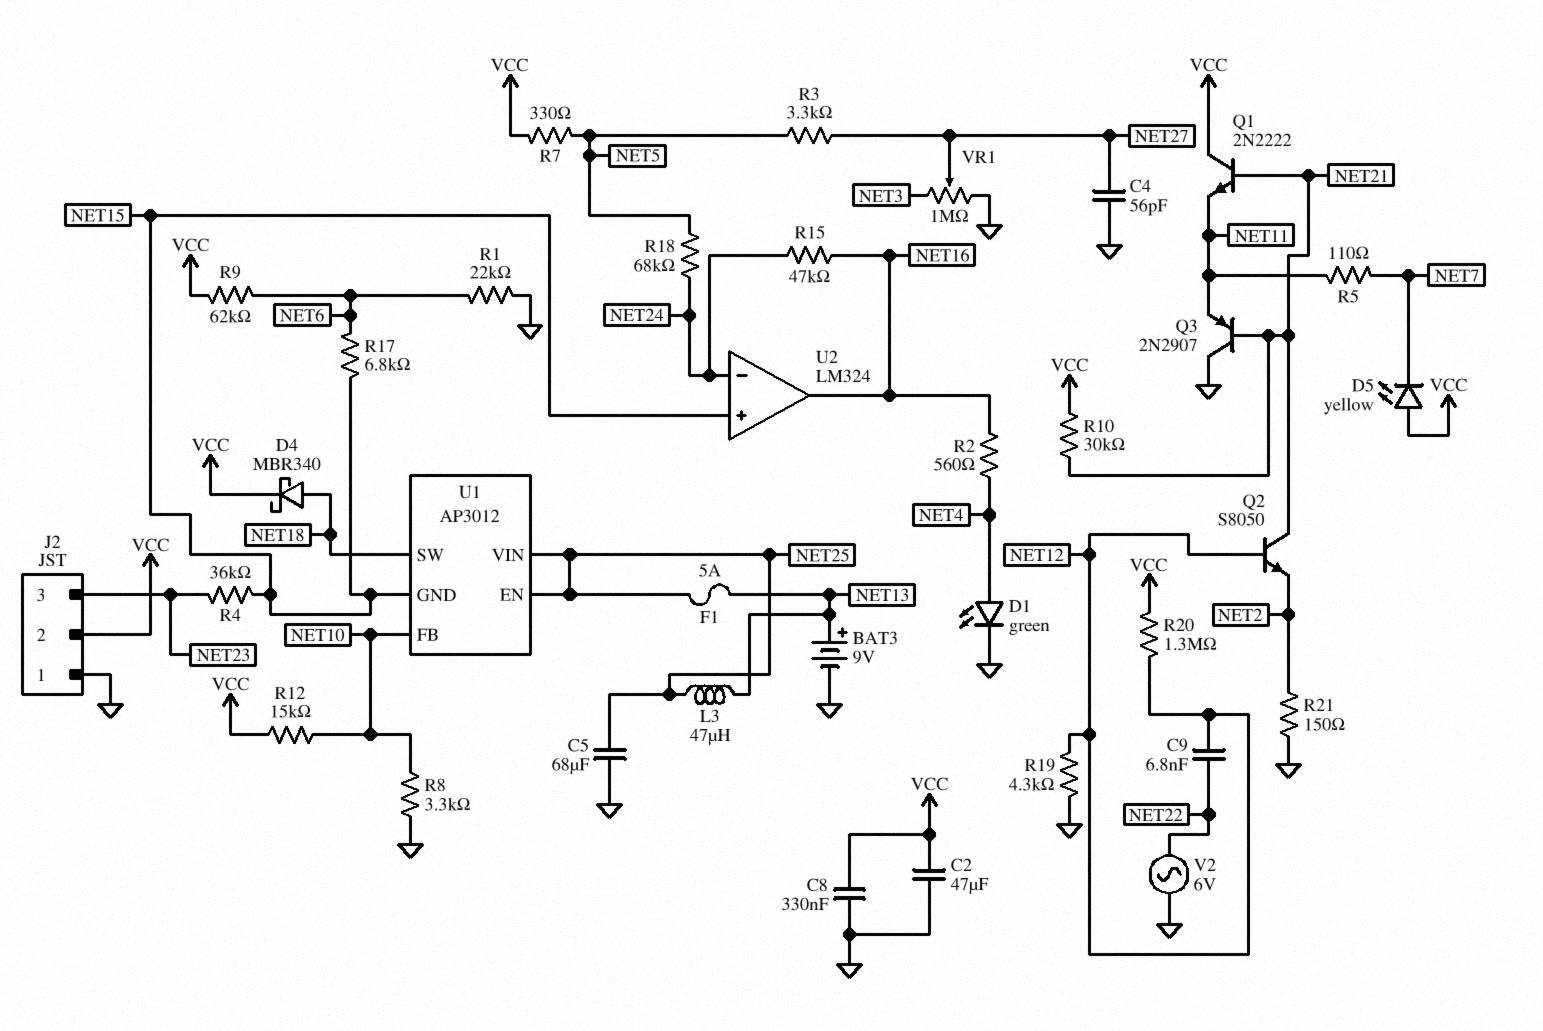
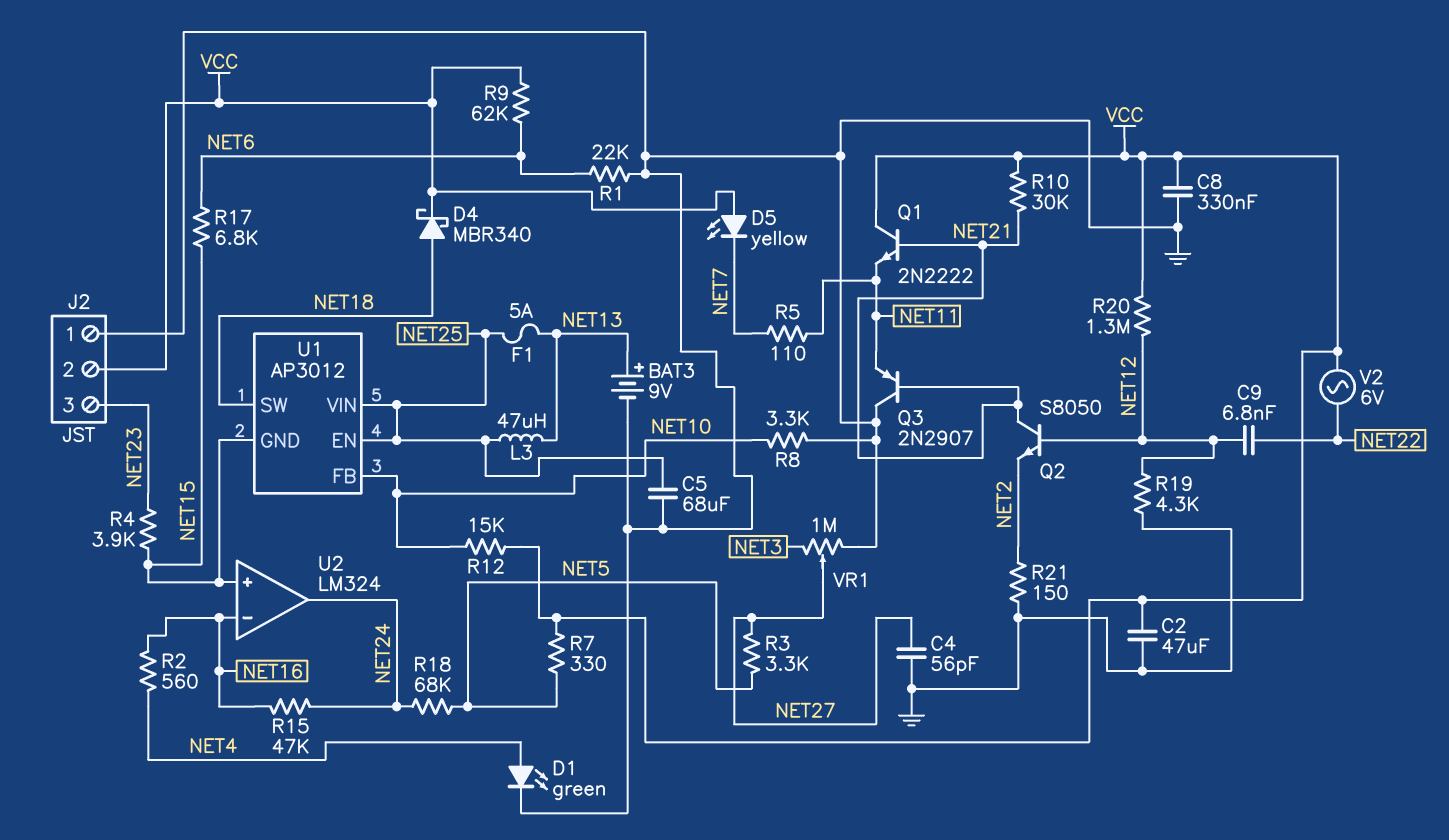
R4: 36k (NET15, NET23) -> 3.9k (NET15, NET23)
U2 pin in-: NET24 -> NET16
U2 pin out: NET16 -> NET24
V2: AC 6V (GND, NET22) -> AC 6V (NET22, VCC)

